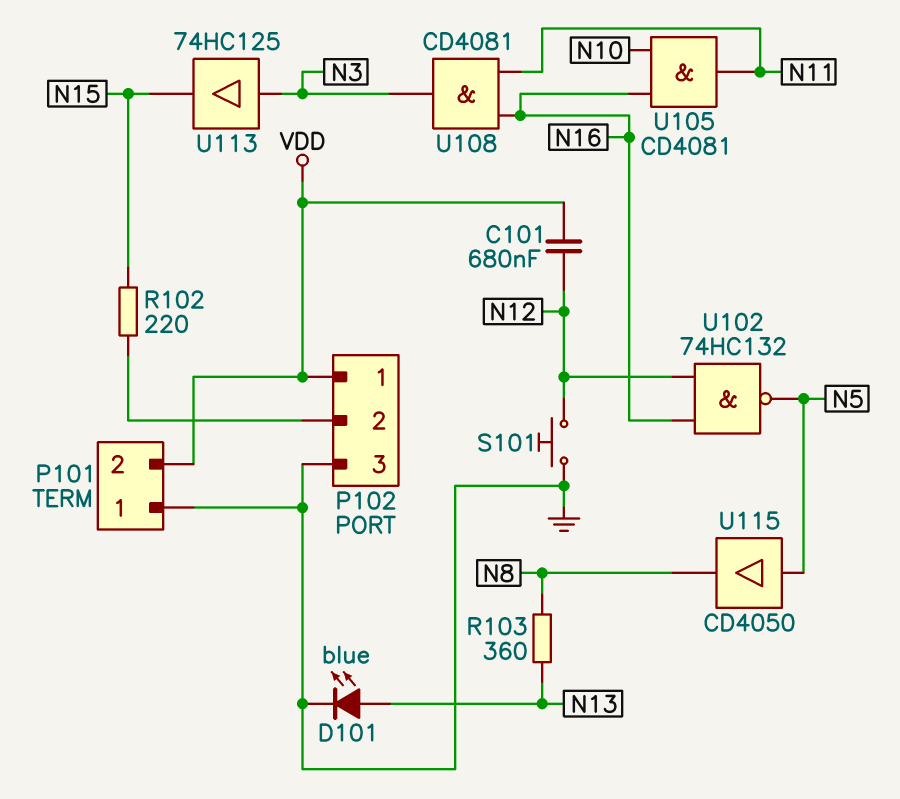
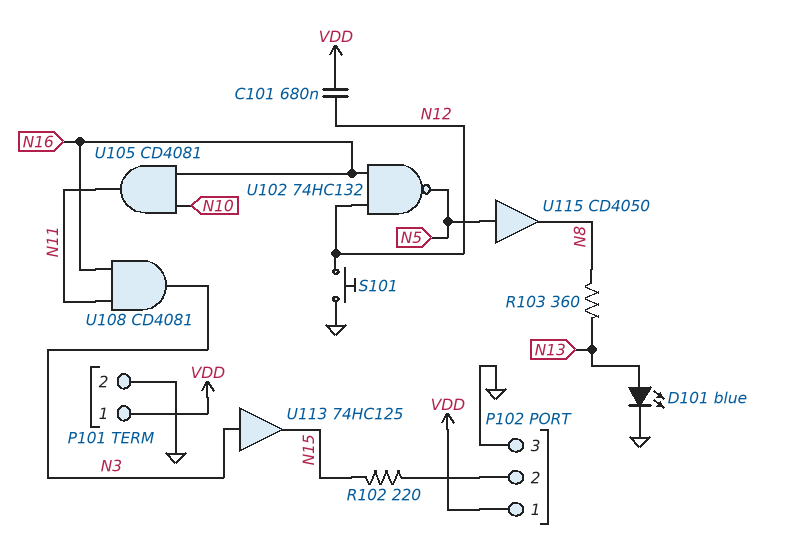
P101 pin 1: GND -> VDD
P101 pin 2: VDD -> GND

